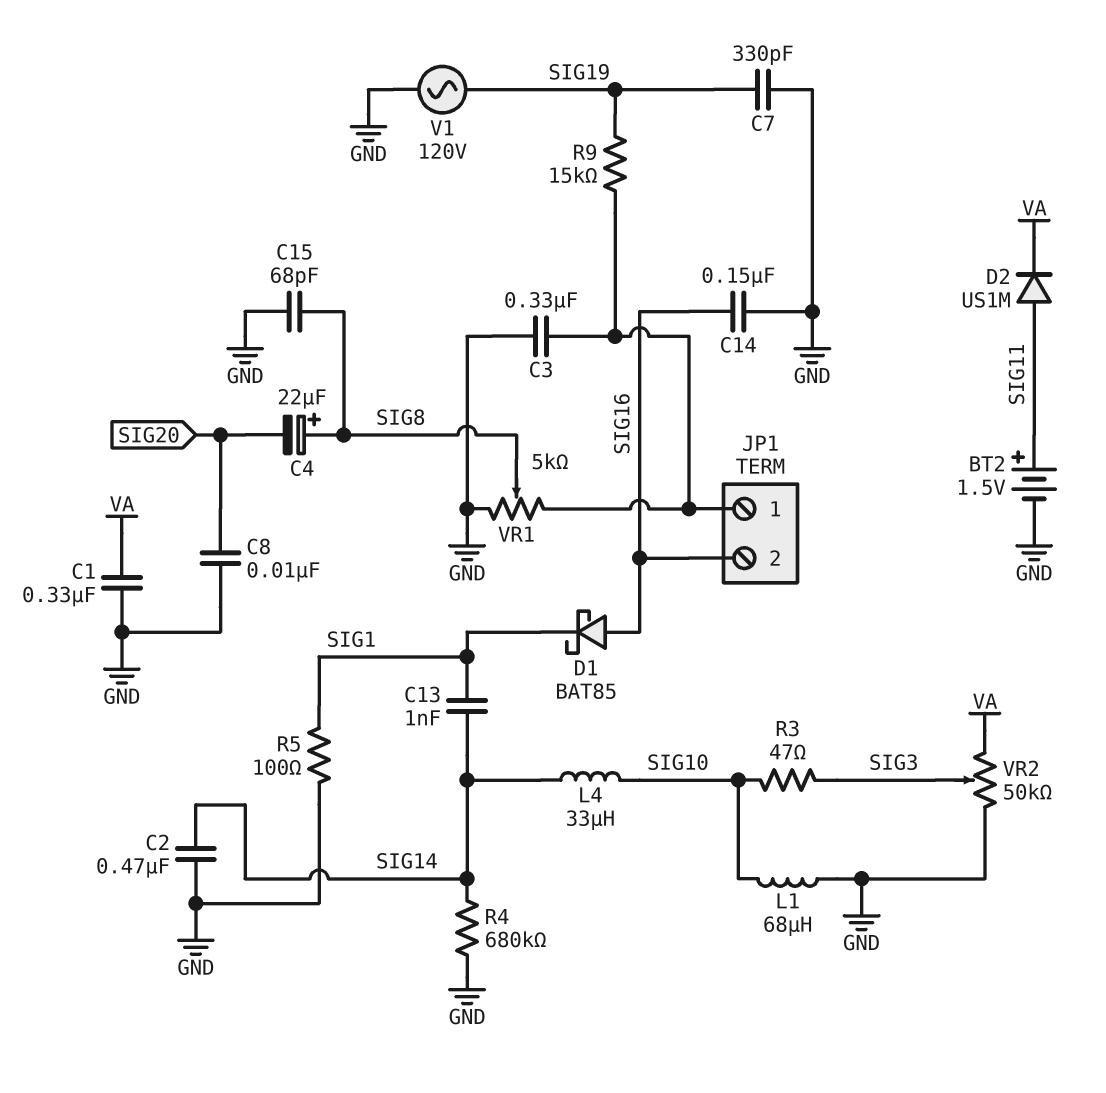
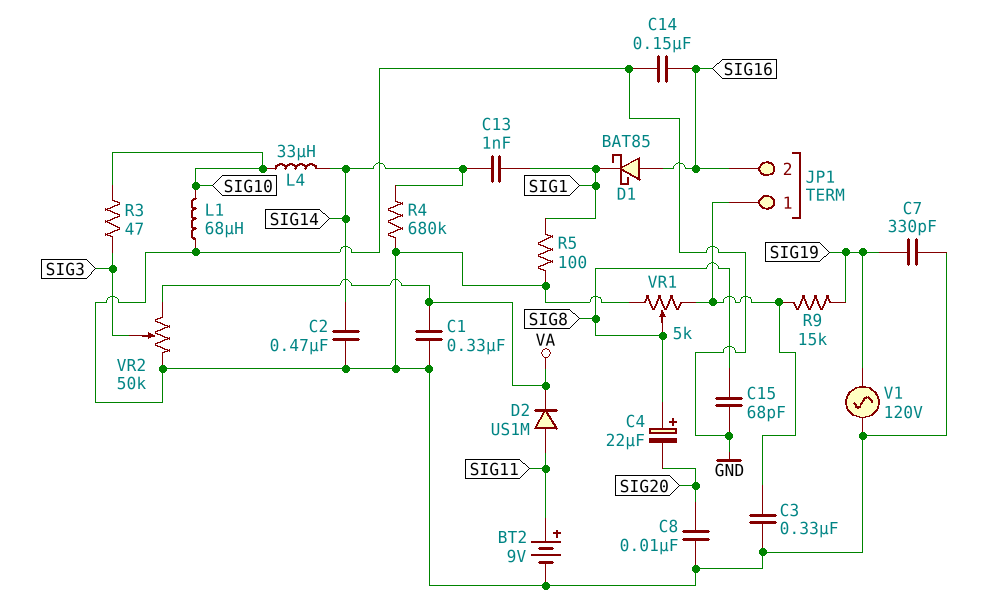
BT2: 1.5V (plus SIG11, minus GND) -> 9V (plus SIG11, minus GND)

